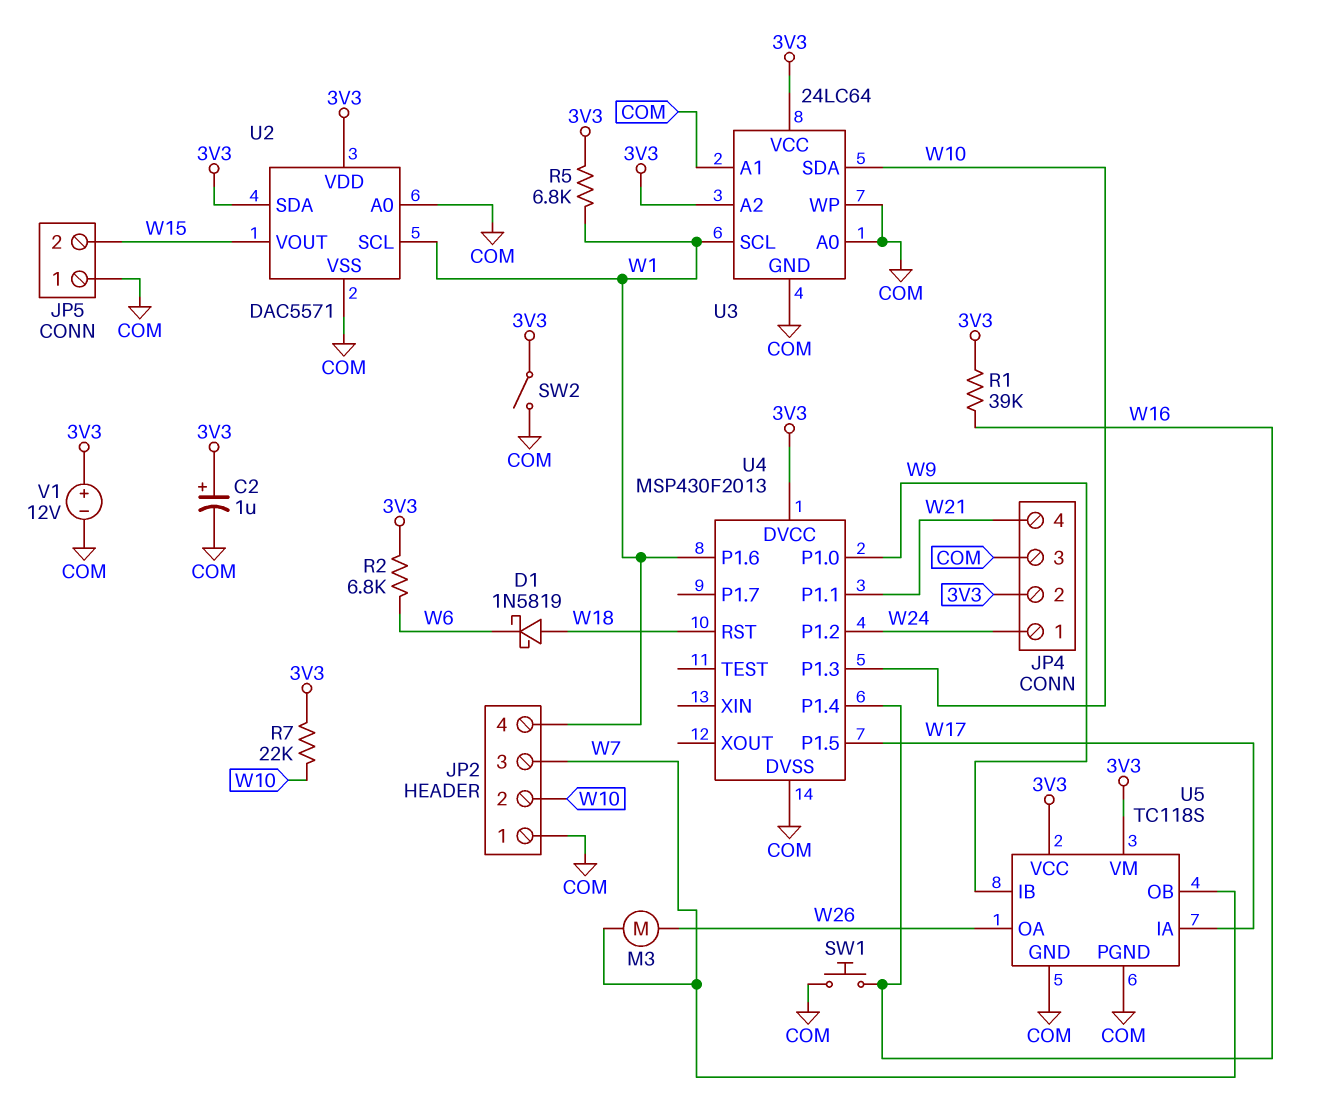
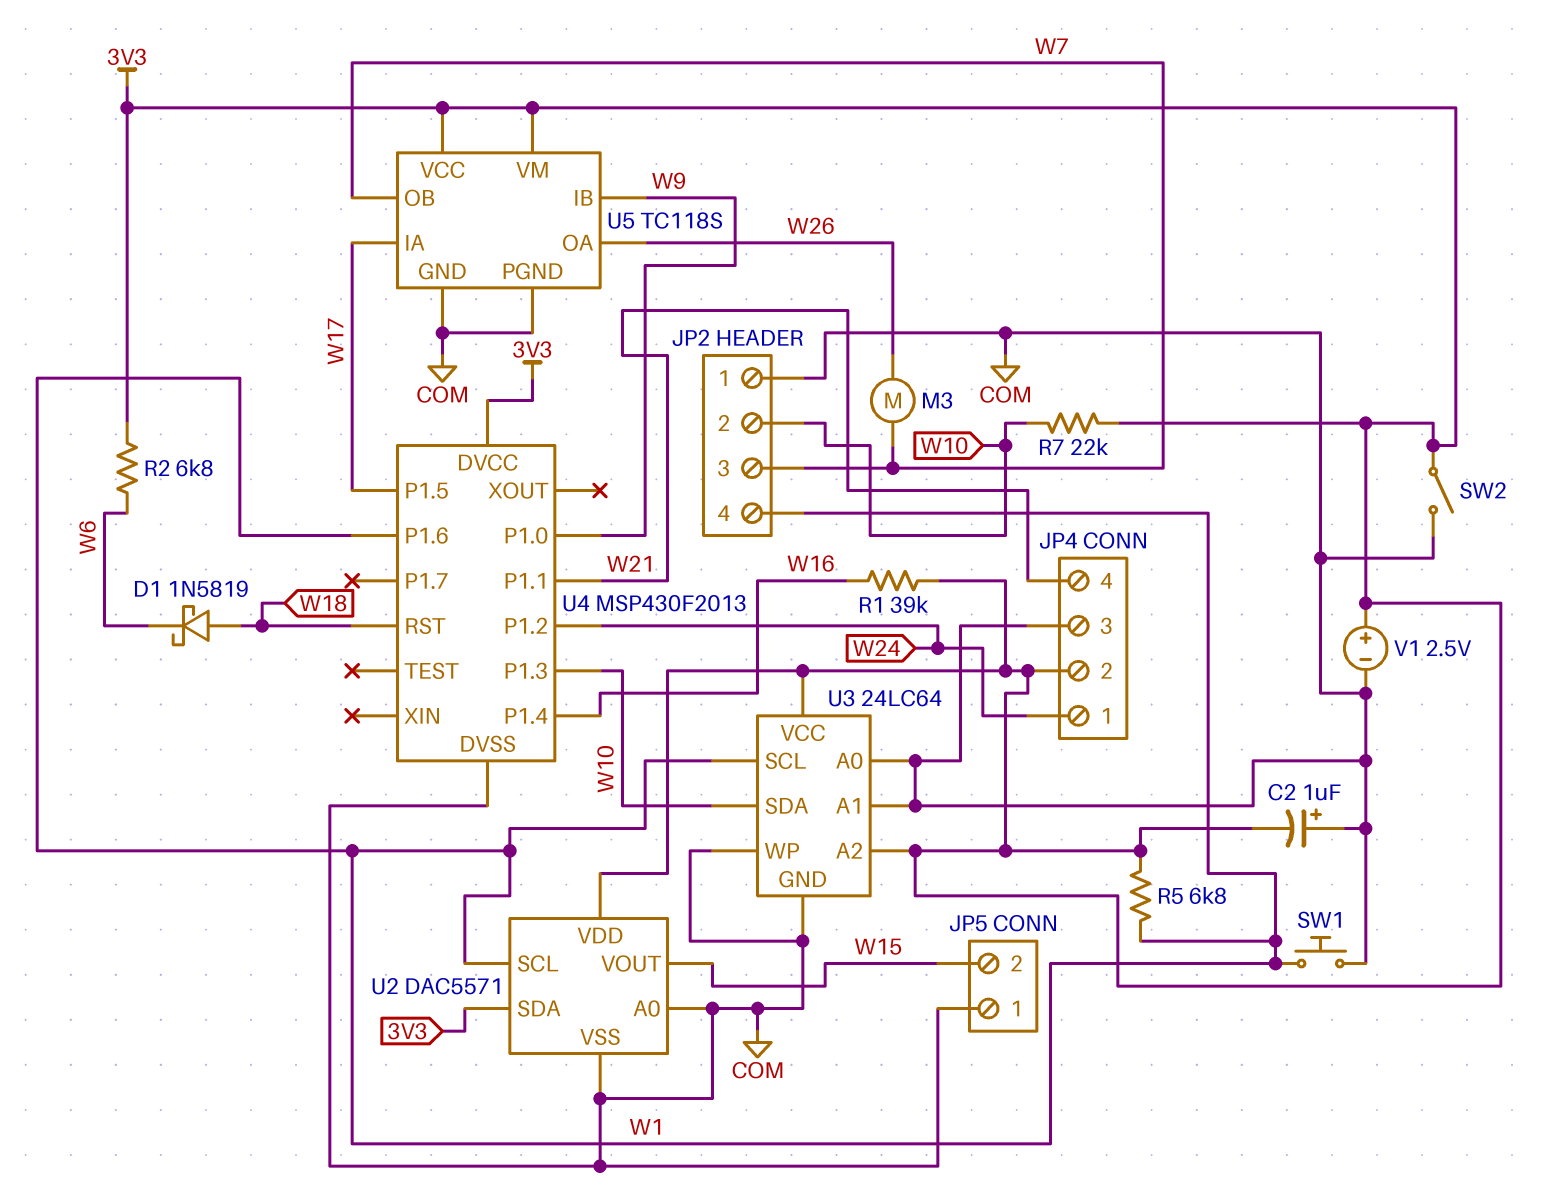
C2: 1uF (plus 3V3, minus COM) -> 1uF (plus COM, minus 3V3)
SW1: button (COM, W16) -> button (COM, W1)
V1: 12V (plus 3V3, minus COM) -> 2.5V (plus 3V3, minus COM)

